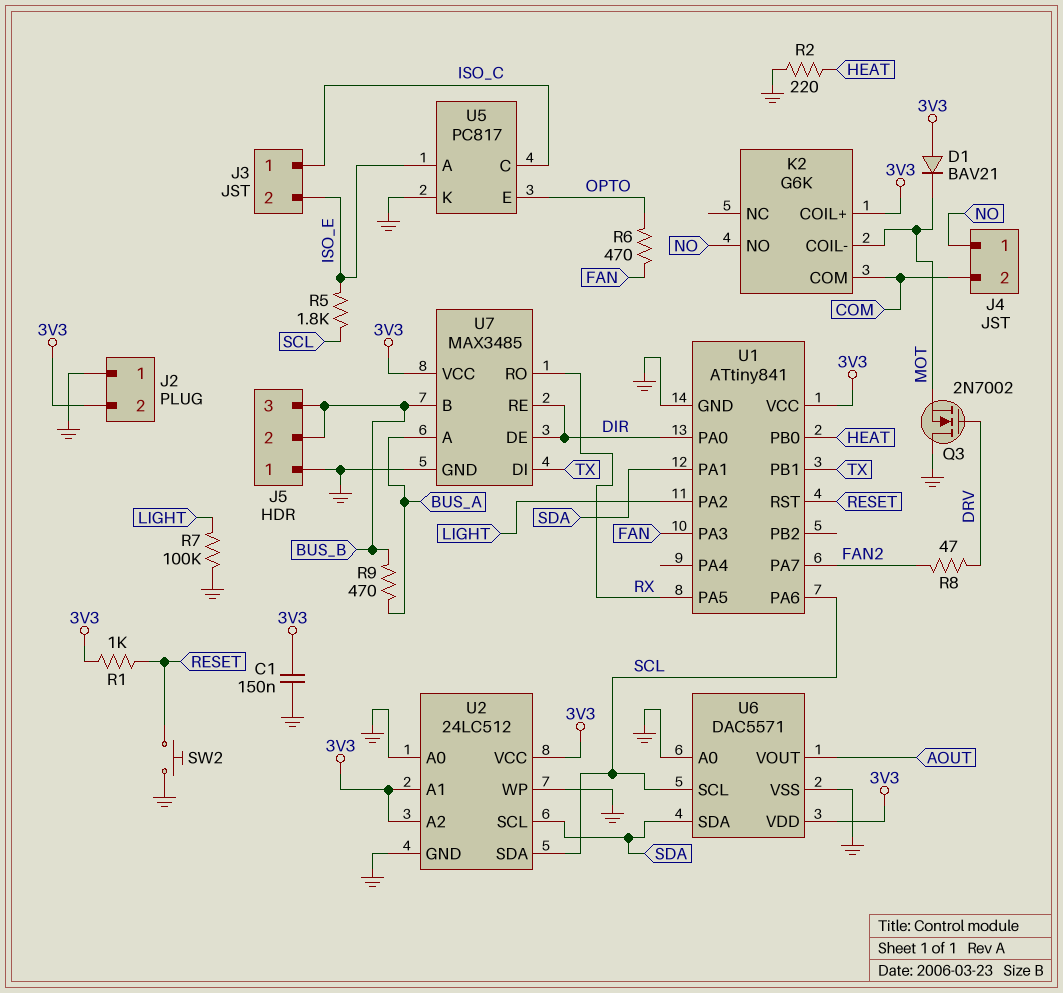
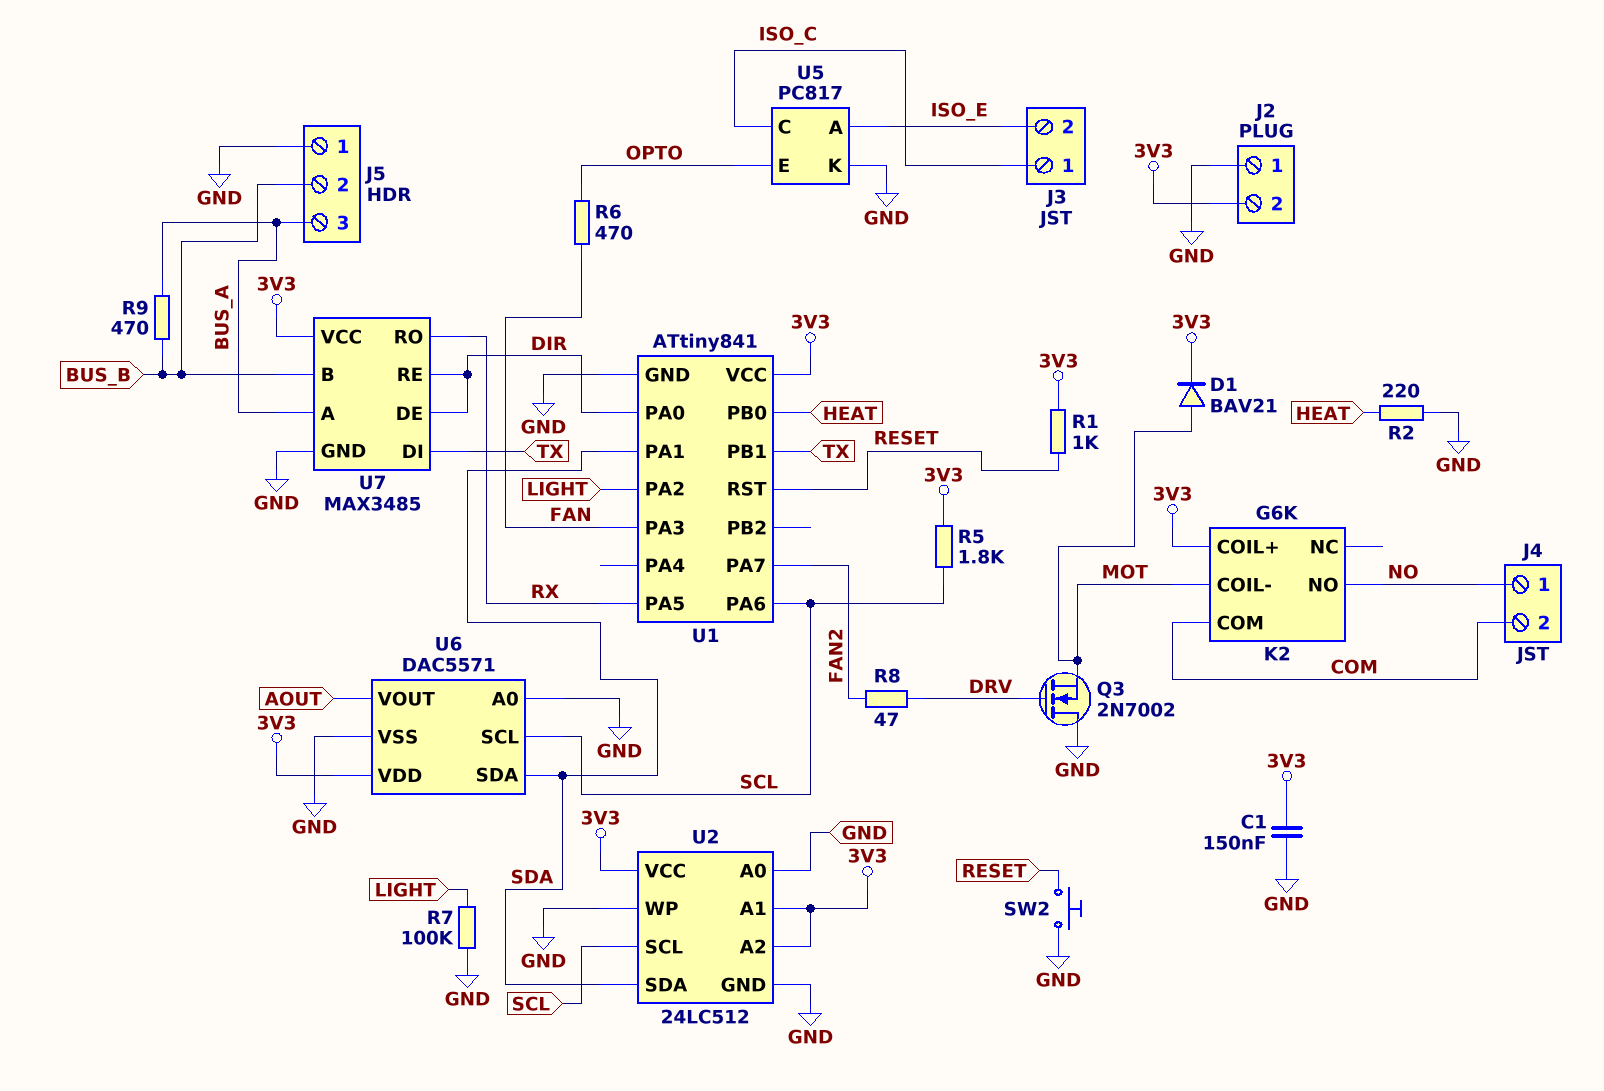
D1: diode BAV21 (A 3V3, K MOT) -> diode BAV21 (A MOT, K 3V3)
J5 pin 3: BUS_B -> BUS_A
R5: 1.8k (ISO_E, SCL) -> 1.8k (3V3, SCL)
U2 pin SCL: SDA -> SCL
U2 pin SDA: SCL -> SDA

